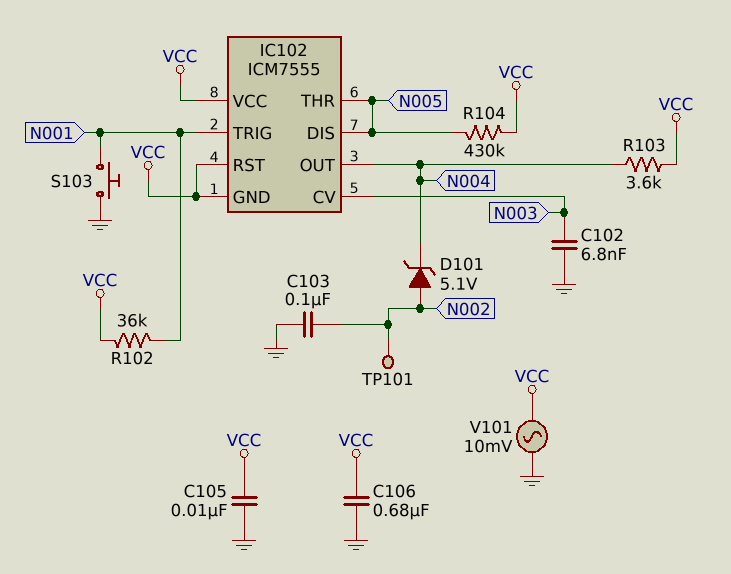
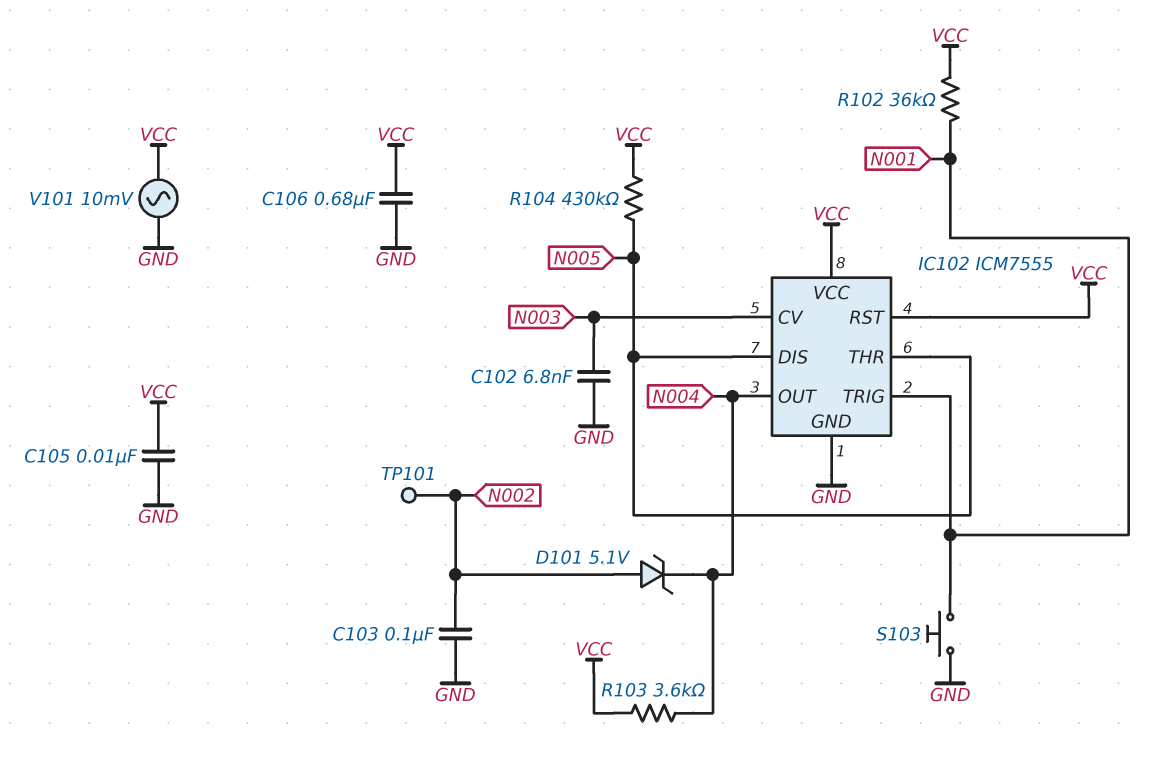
IC102 pin GND: VCC -> GND

